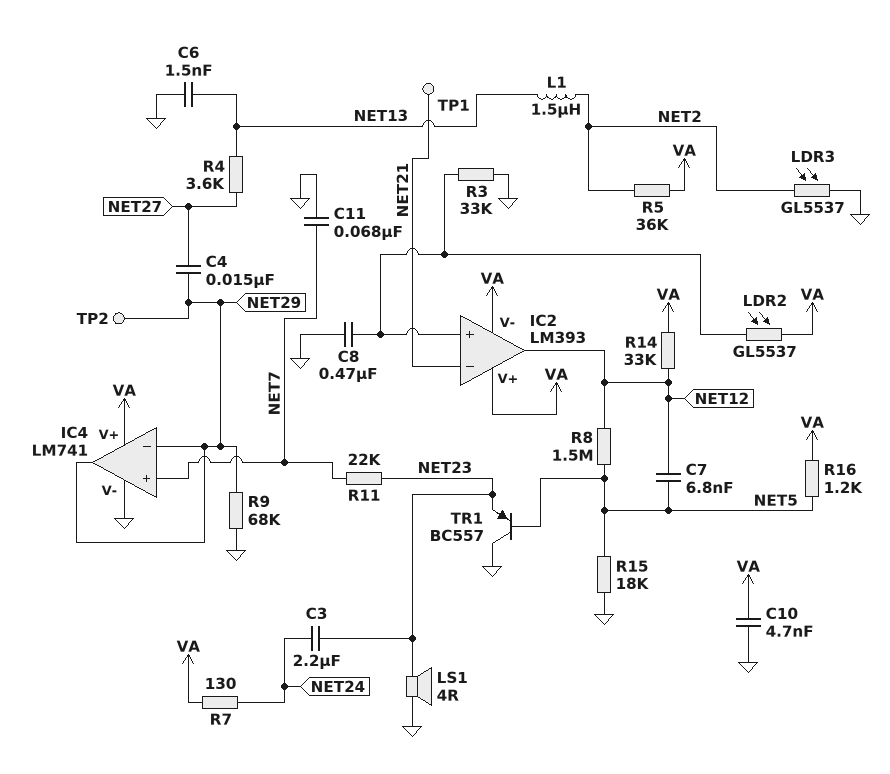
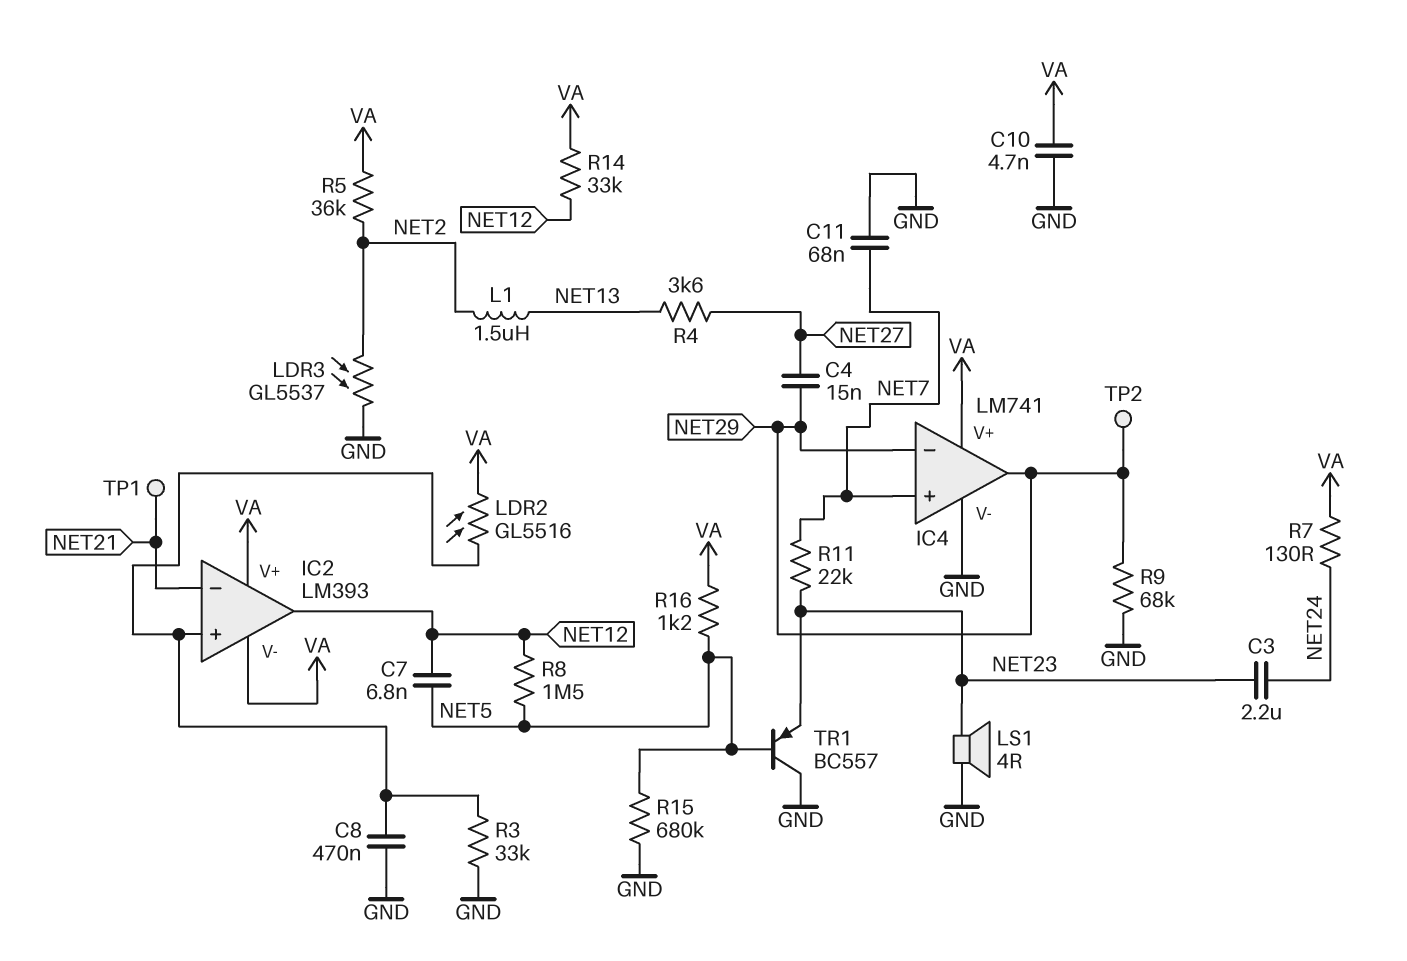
C6: 1.5nF (GND, NET13) -> none
LDR2: GL5537 (IC2/in+, VA) -> GL5516 (IC2/in+, VA)
R15: 18k (GND, NET5) -> 680k (GND, NET5)

